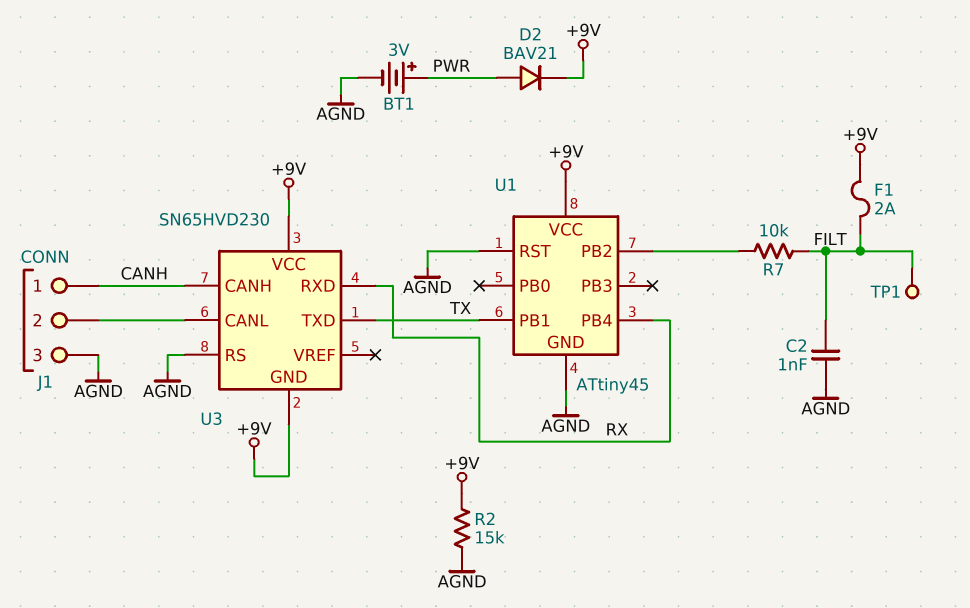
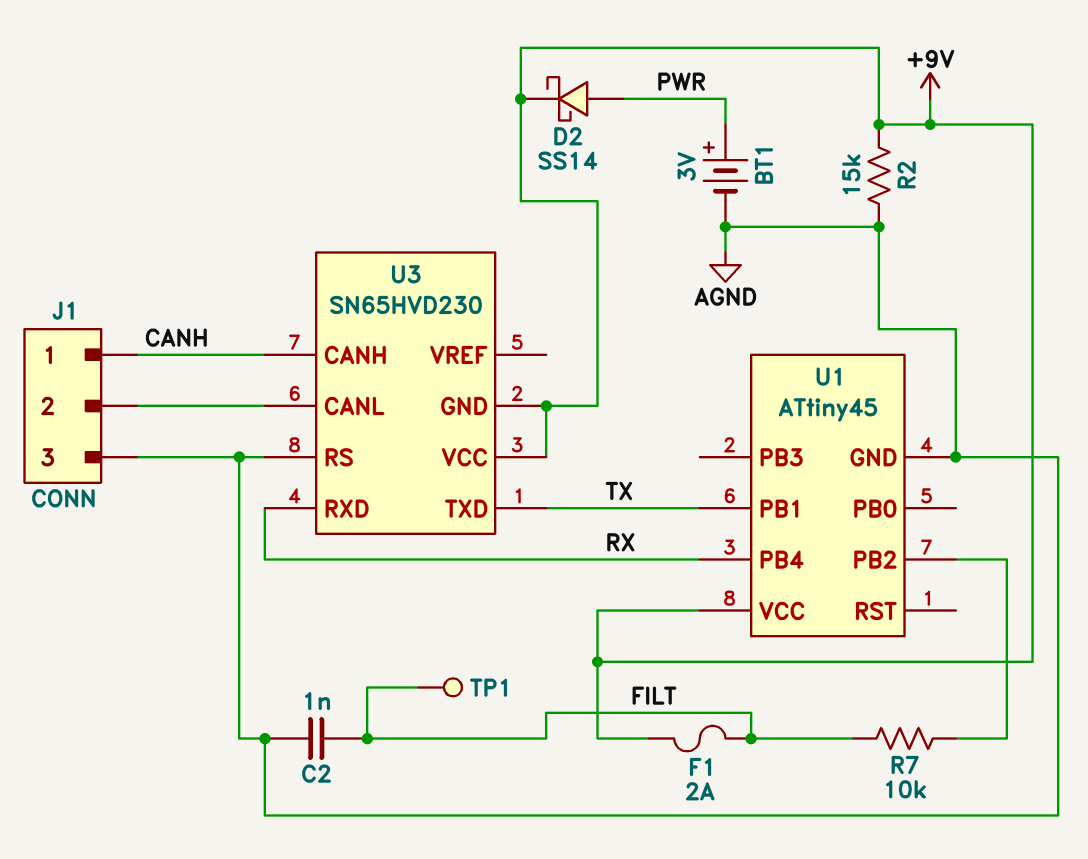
D2: diode BAV21 (A PWR, K +9V) -> schottky SS14 (A PWR, K +9V)
U1 pin RST: AGND -> none

